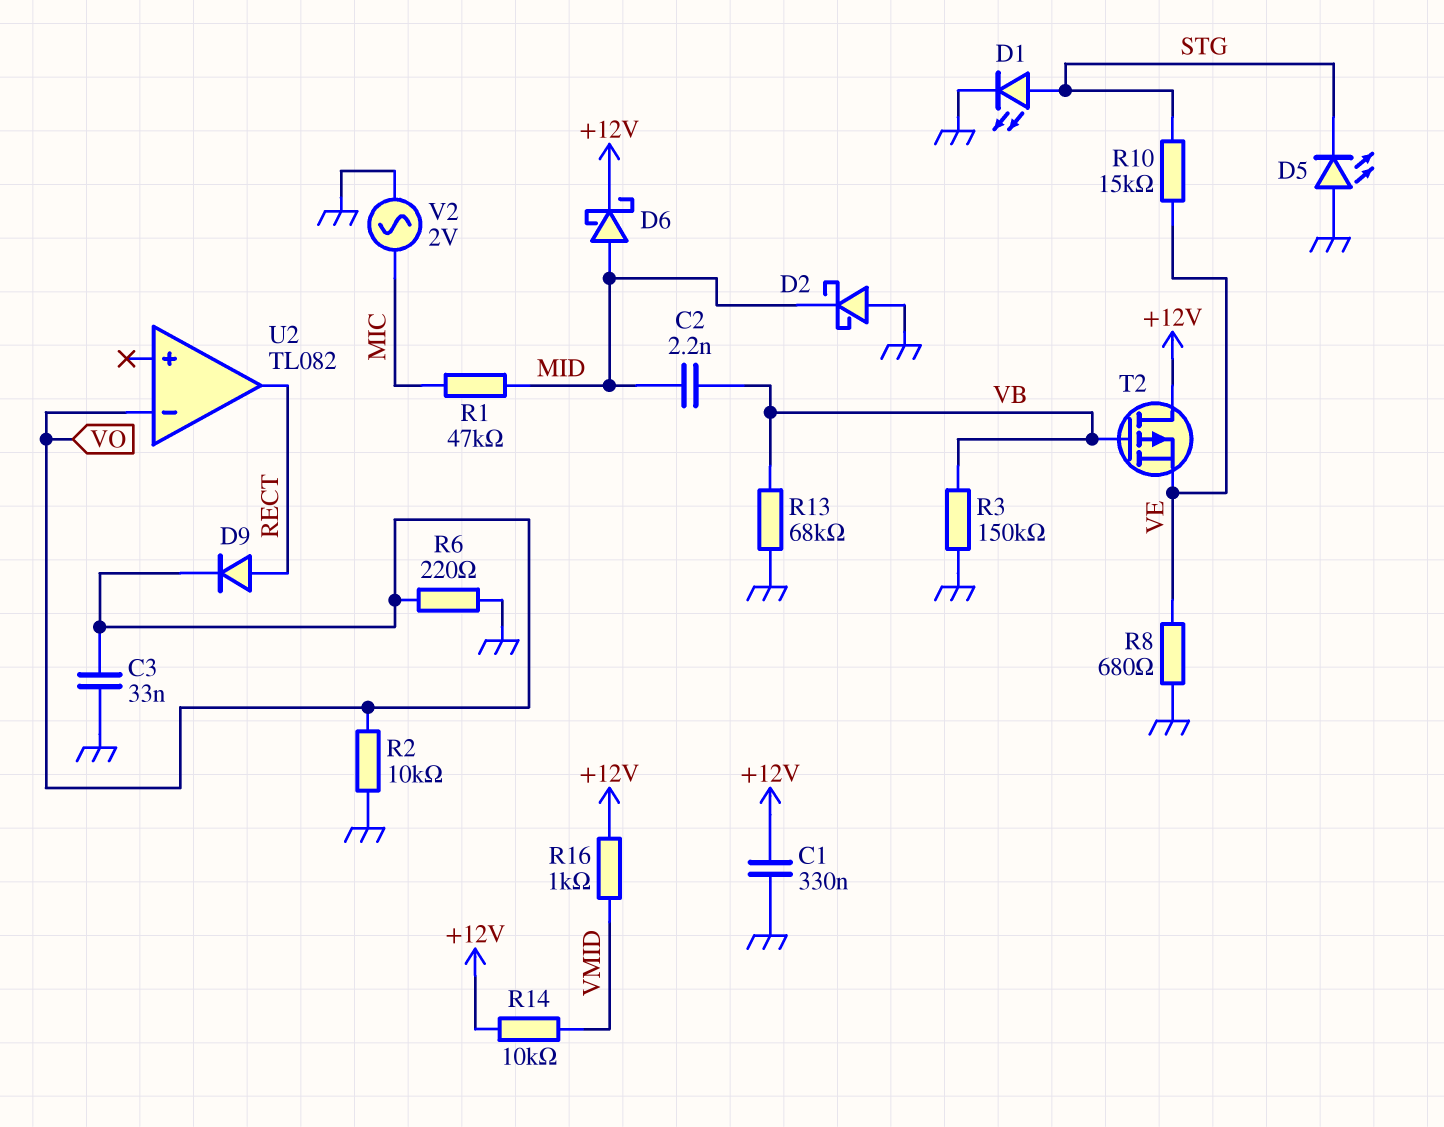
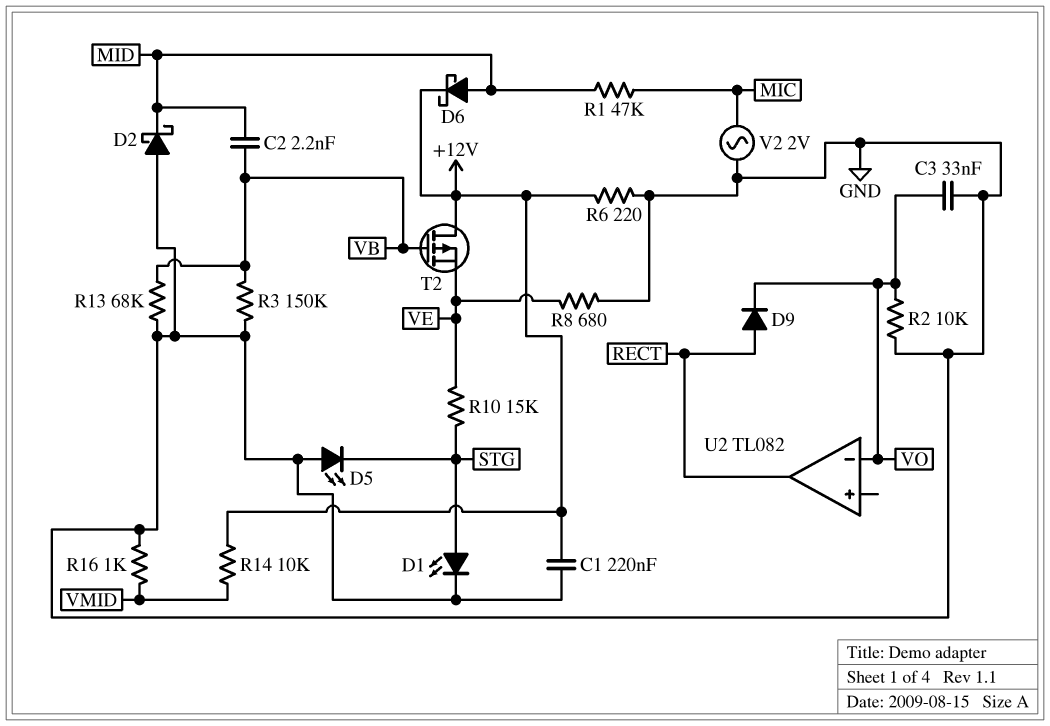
C1: 330nF (+12V, GND) -> 220nF (+12V, GND)
R6: 220 (GND, VO) -> 220 (+12V, GND)
R16: 1k (+12V, VMID) -> 1k (GND, VMID)

